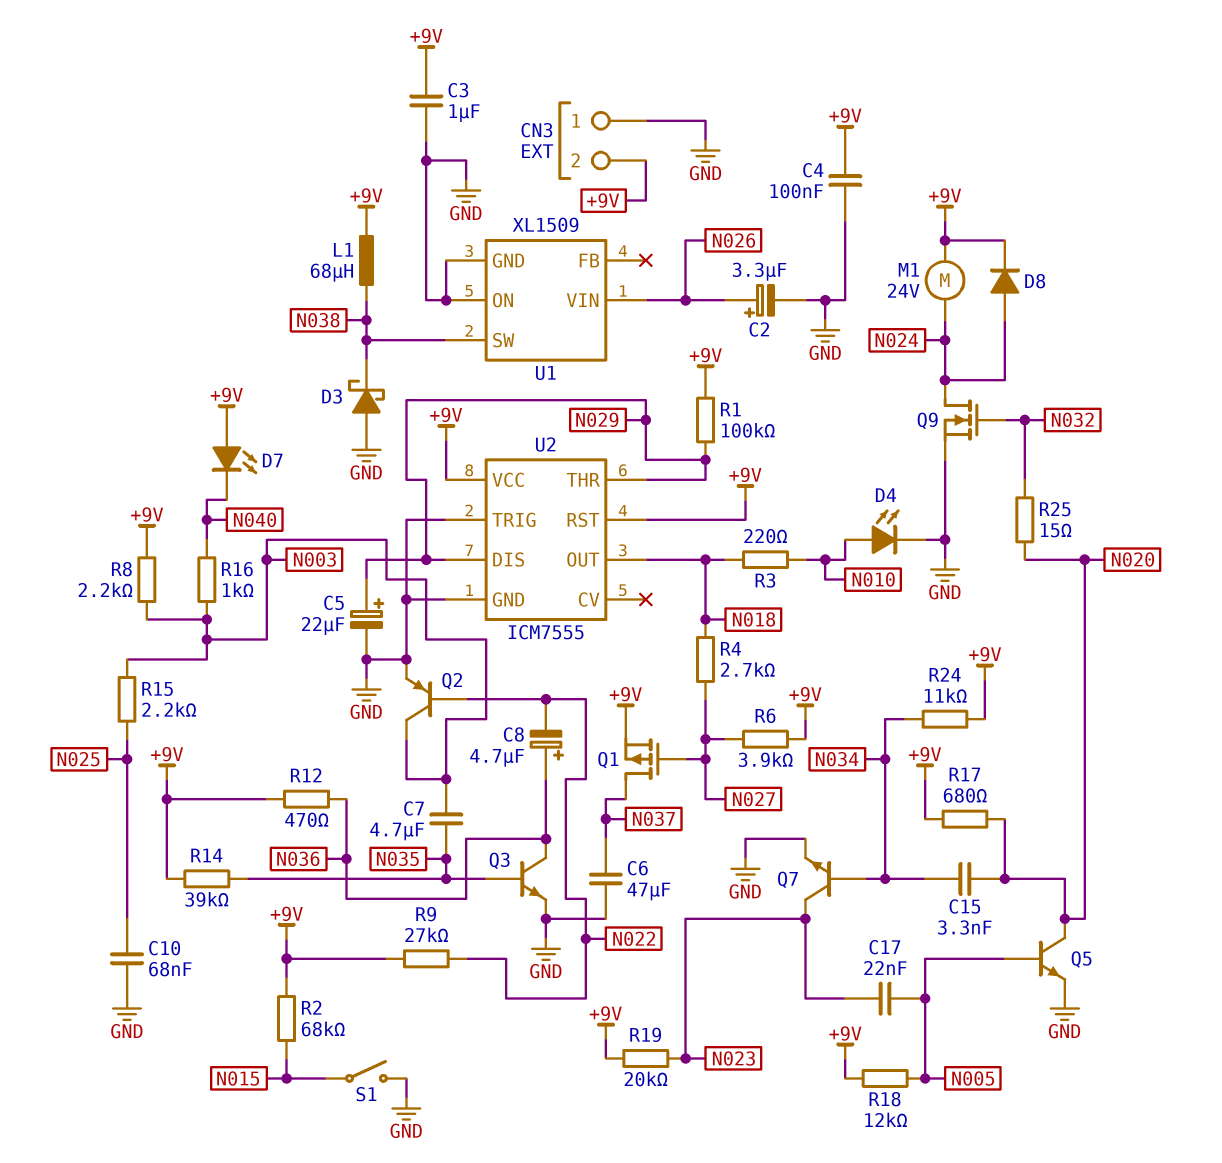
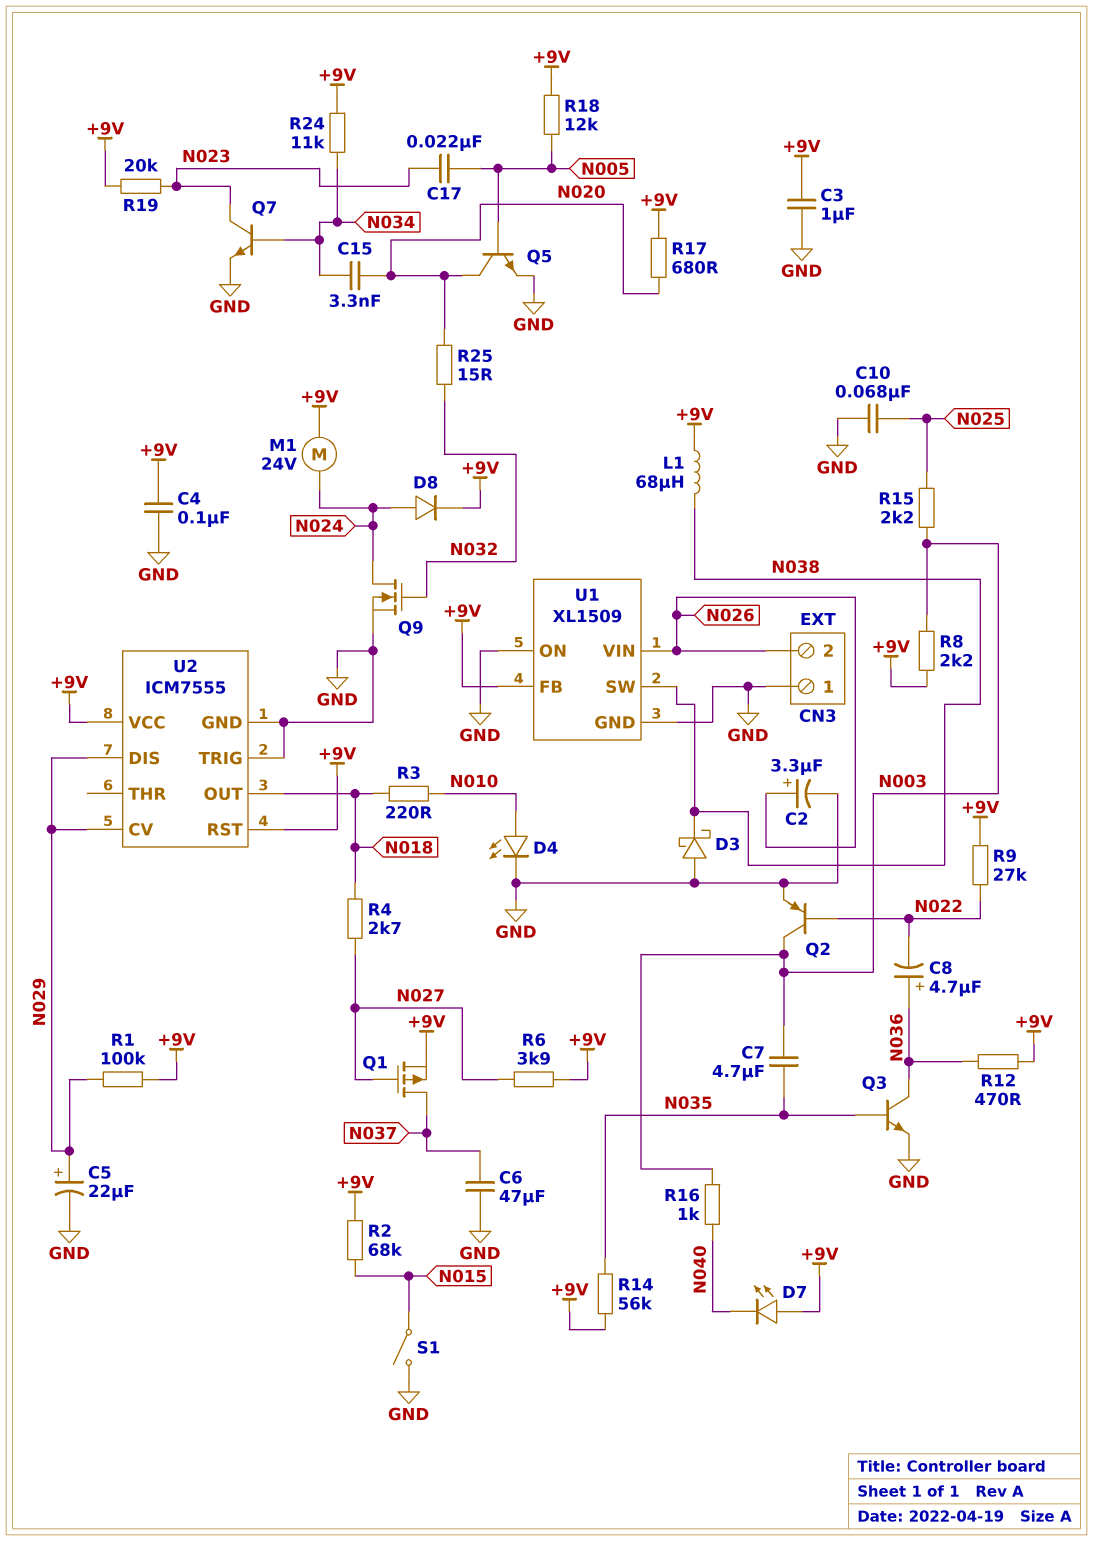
CN3 pin 2: +9V -> N026
R14: 39k (+9V, N035) -> 56k (+9V, N035)
U1 pin FB: none -> +9V
U2 pin CV: none -> N029
U2 pin THR: N029 -> none

